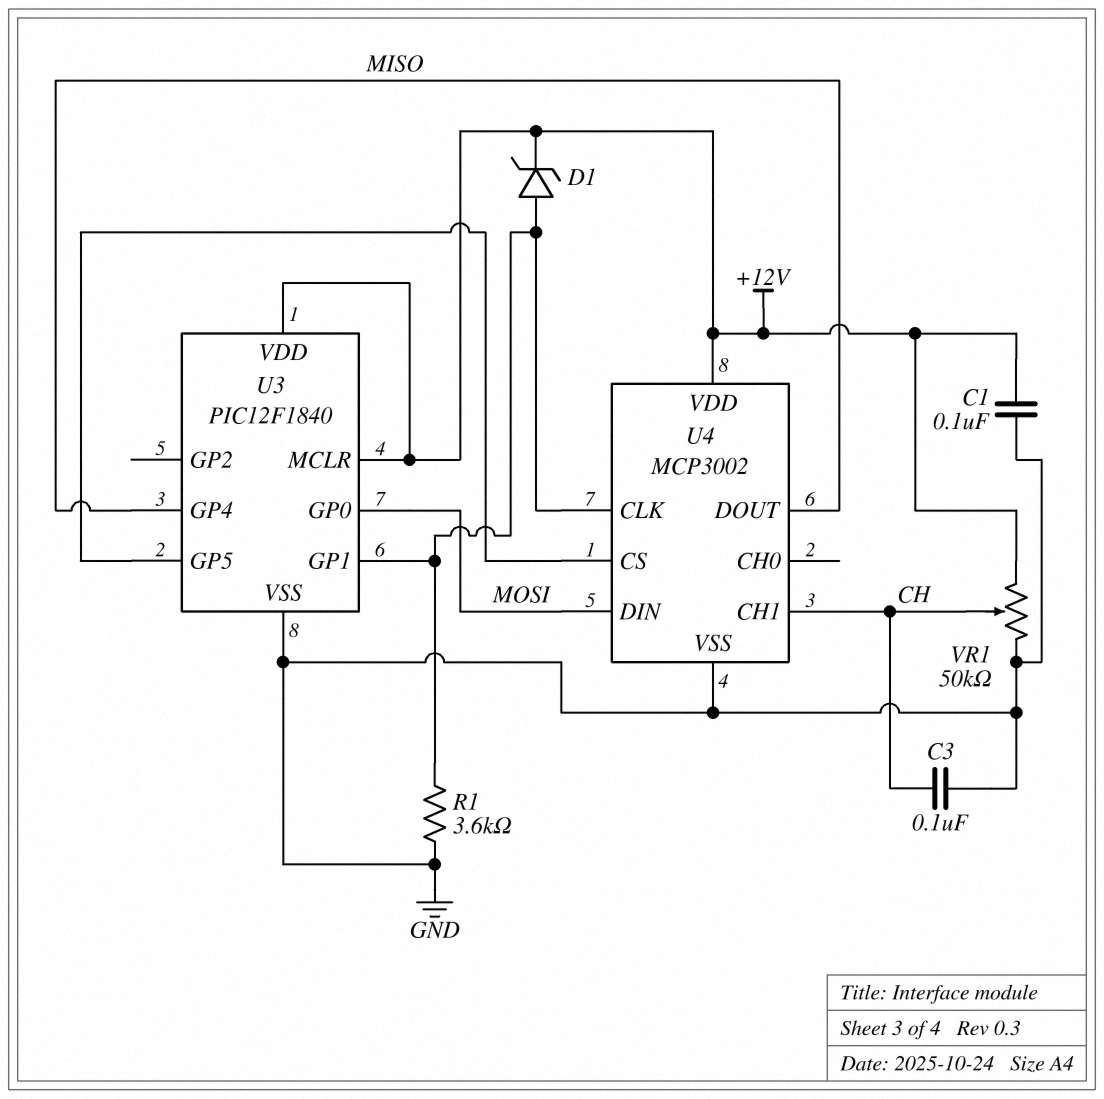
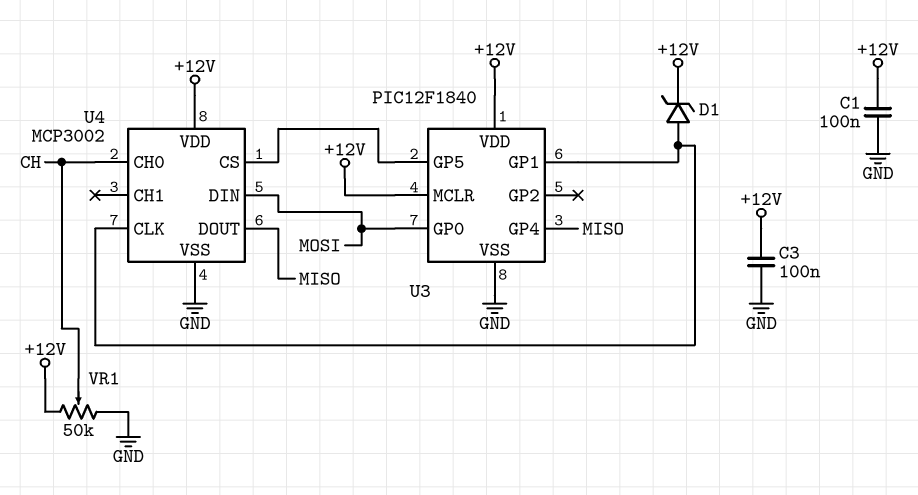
C3: 100nF (CH, GND) -> 100nF (+12V, GND)
R1: 3.6k (GND, U3/GP1) -> none
U4 pin CH0: none -> CH
U4 pin CH1: CH -> none

